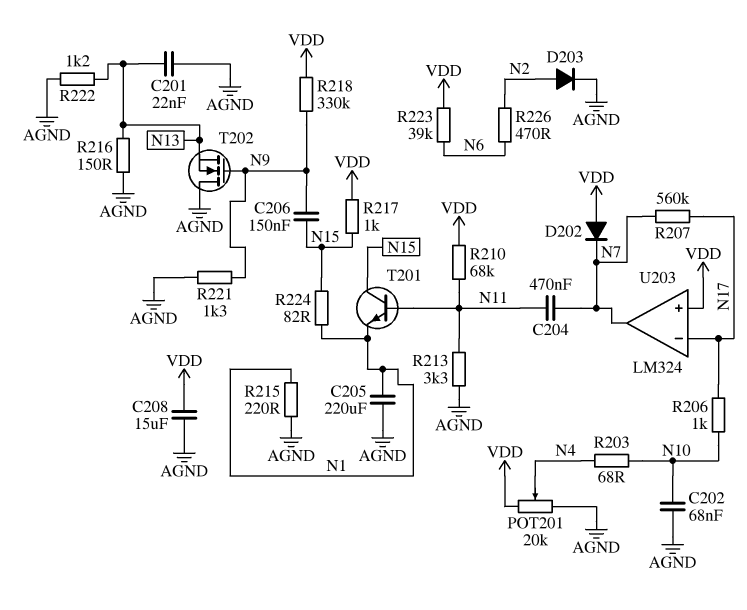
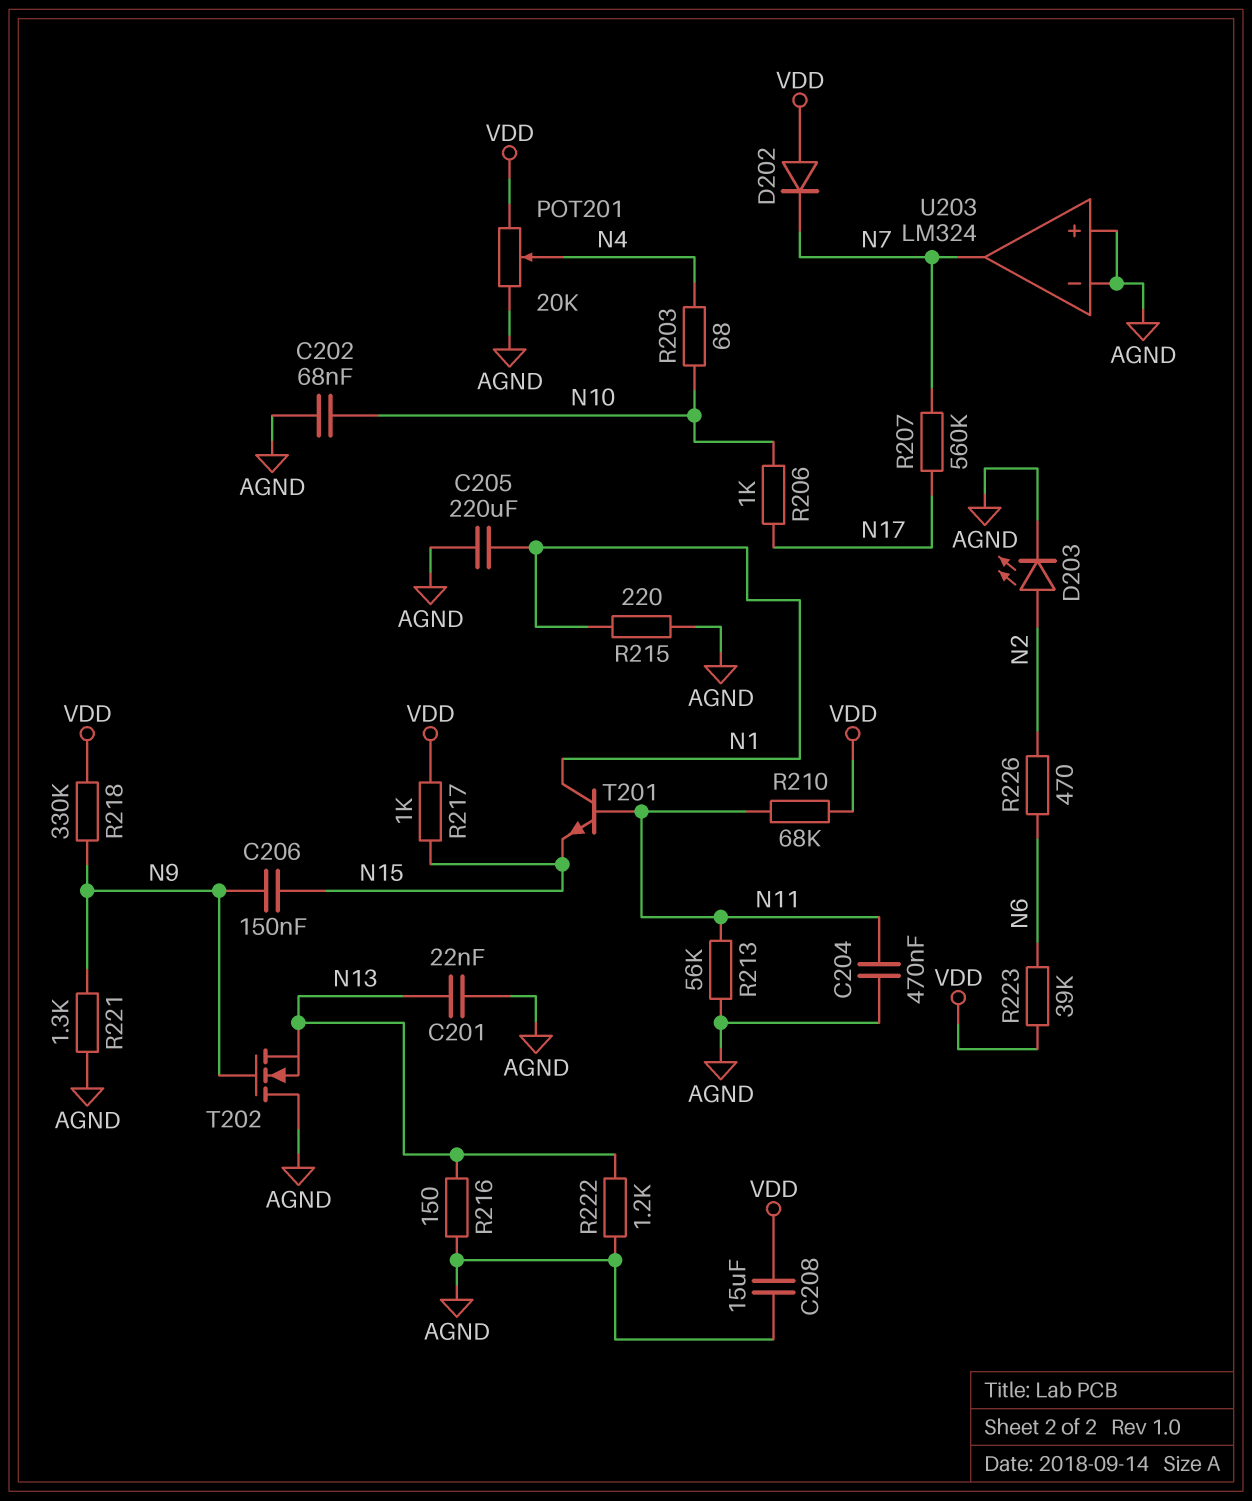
C204: 470nF (N7, N11) -> 470nF (AGND, N11)
D203: diode (A N2, K AGND) -> LED (A N2, K AGND)
R213: 3.3k (AGND, N11) -> 56k (AGND, N11)
R224: 82 (N1, N15) -> none
T201: NPN (B N11, C N15, E N1) -> NPN (B N11, C N1, E N15)
U203 pin in+: VDD -> AGND
U203 pin in-: N17 -> AGND

